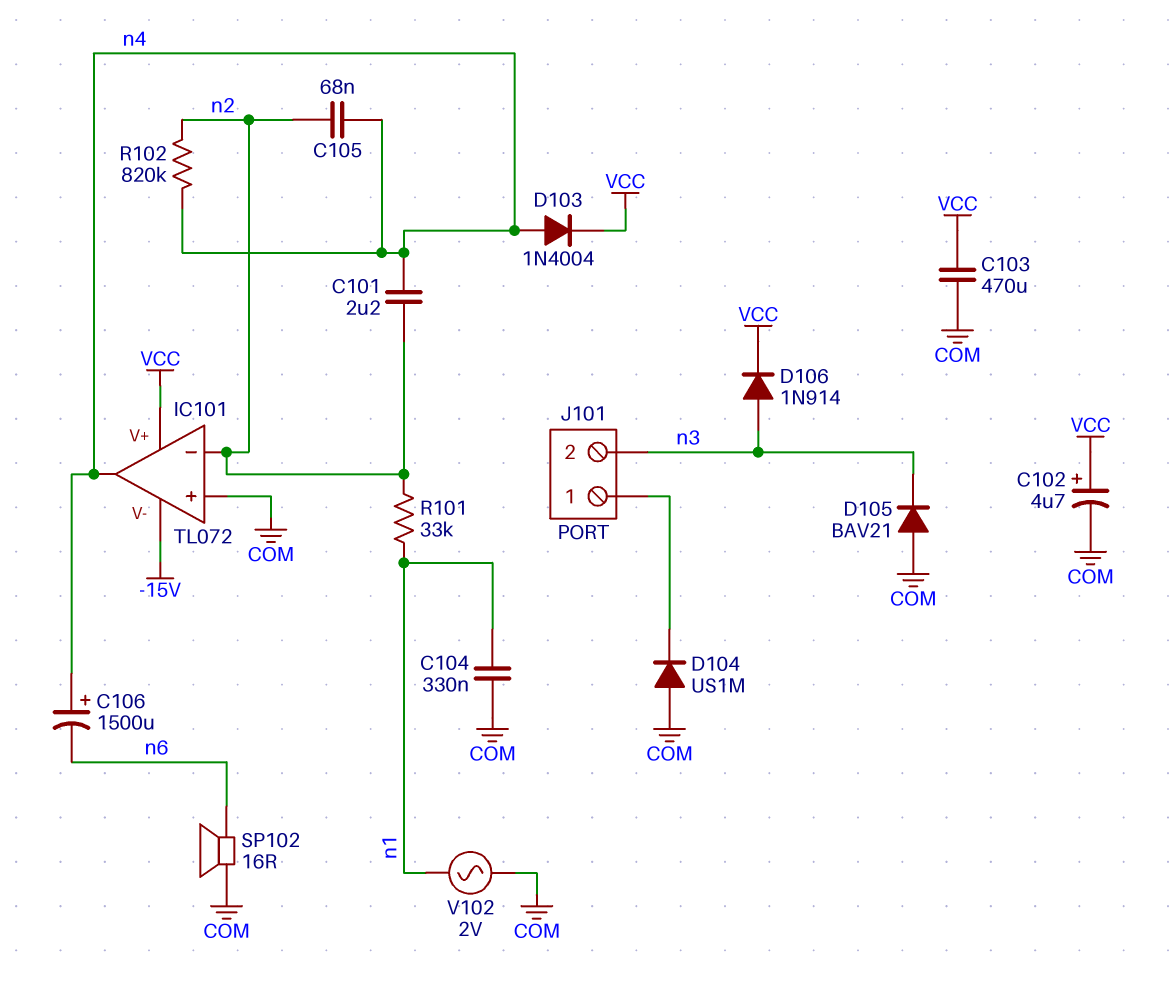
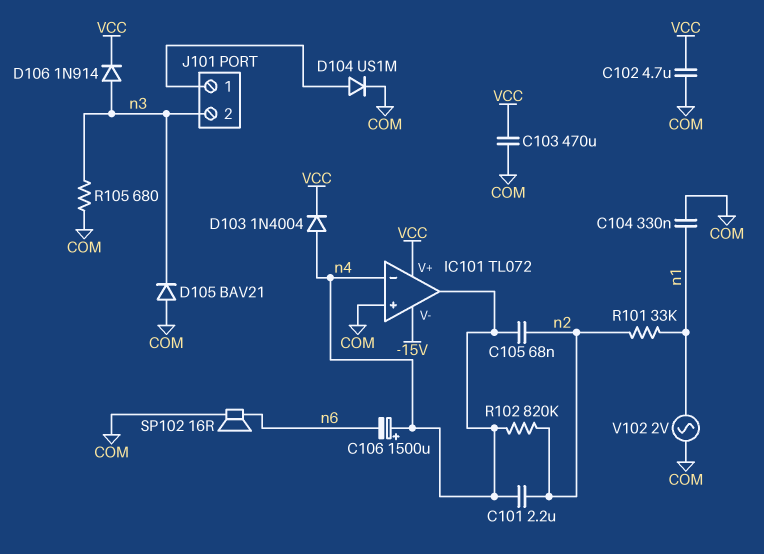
C102: 4.7uF (plus VCC, minus COM) -> 4.7uF (COM, VCC)
D104: diode US1M (A COM, K J101/1) -> diode US1M (A J101/1, K COM)
IC101 pin in-: n2 -> n4
R105: none -> 680 (COM, n3)

